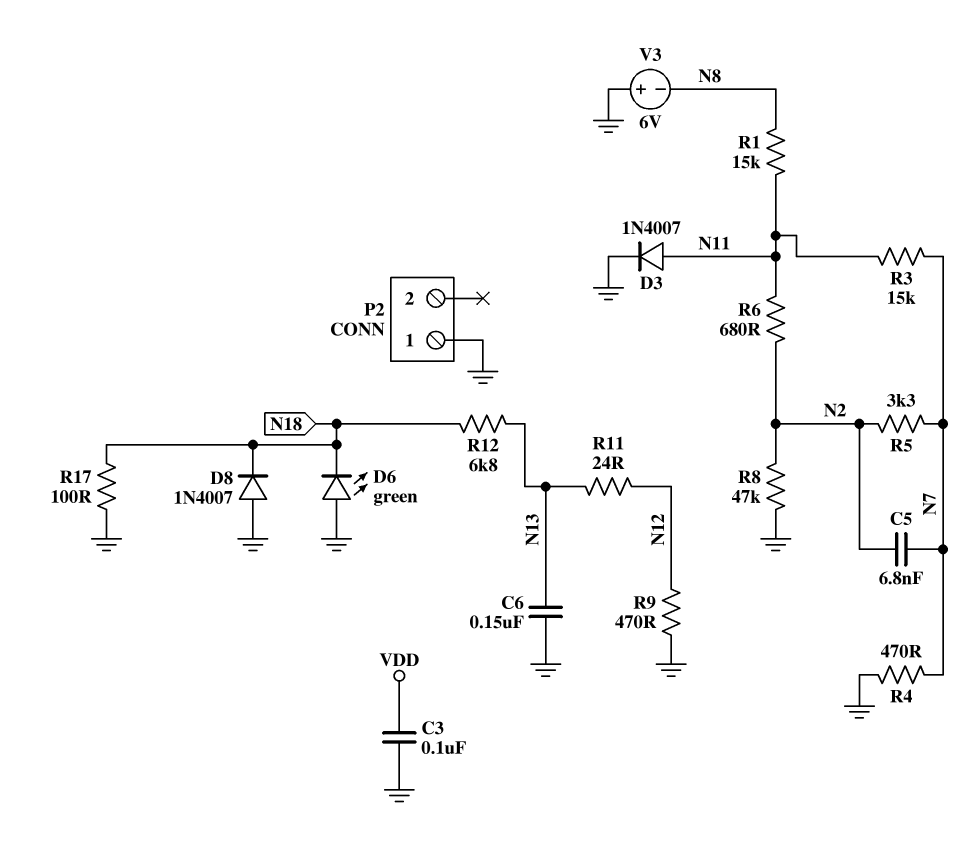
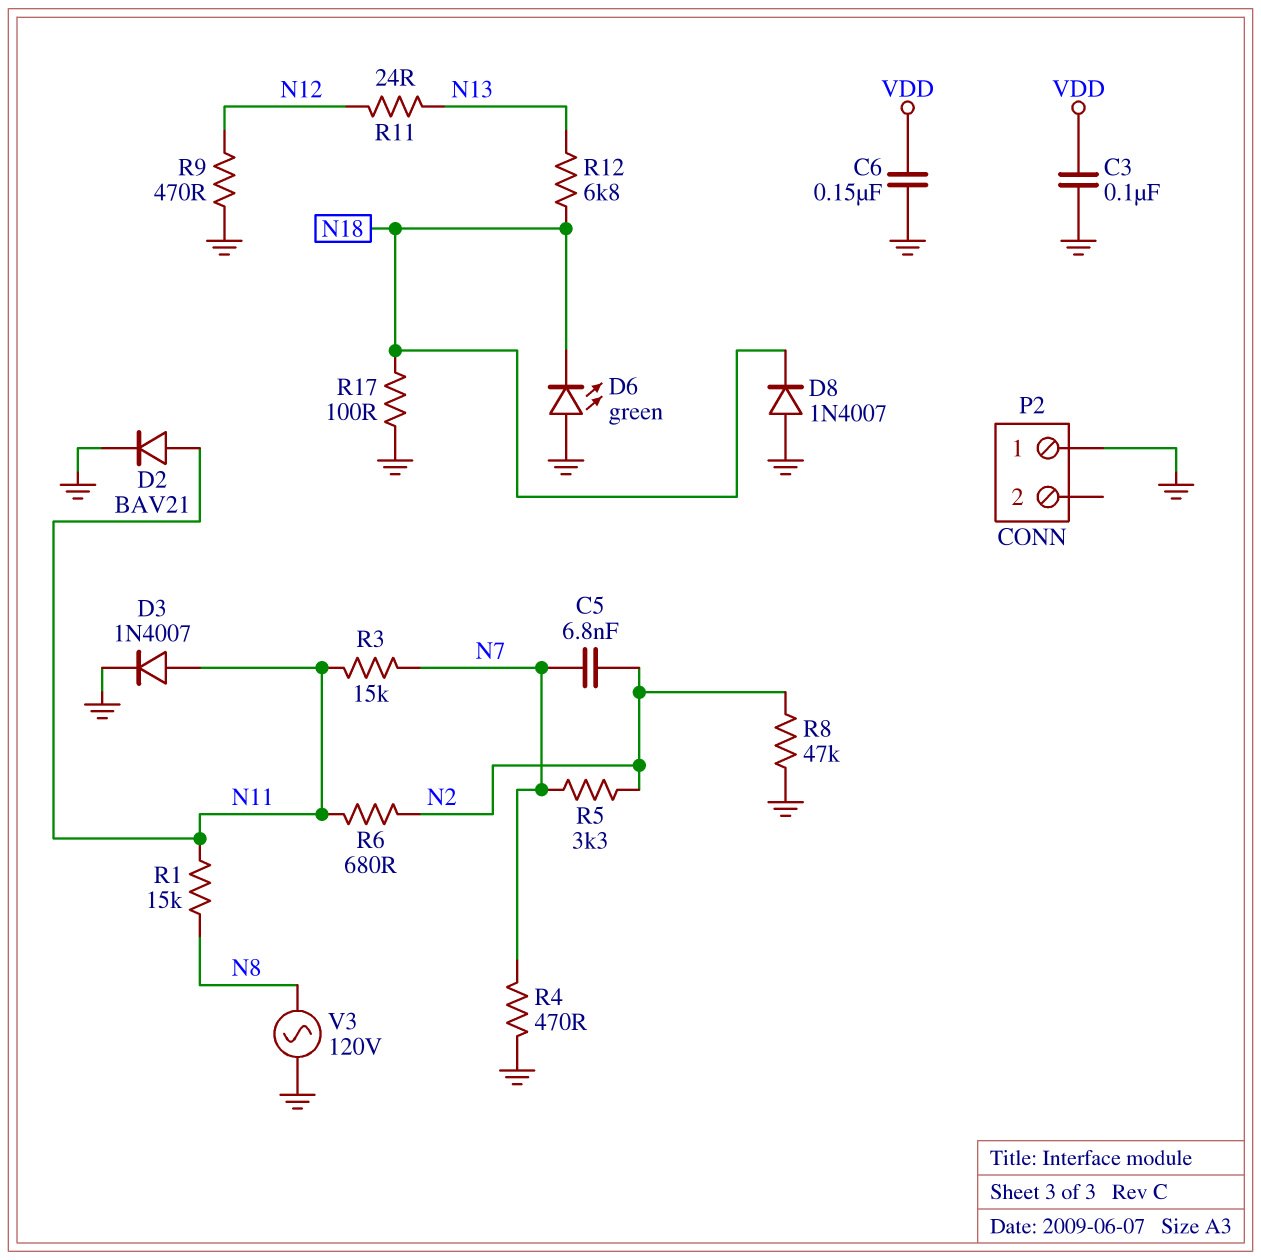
C6: 150nF (GND, N13) -> 150nF (GND, VDD)
D2: none -> diode BAV21 (A N11, K GND)
V3: 6V (plus GND, minus N8) -> AC 120V (GND, N8)

